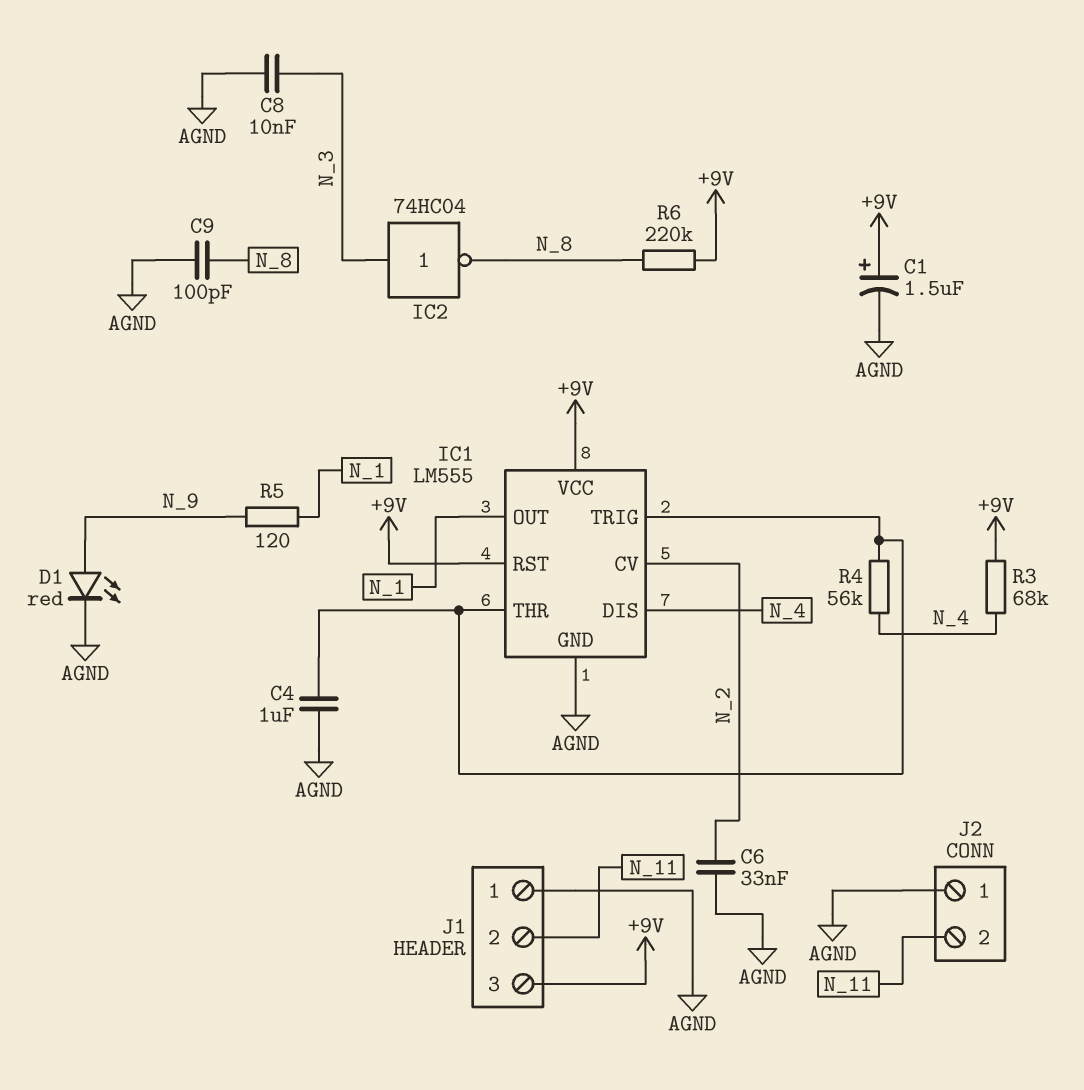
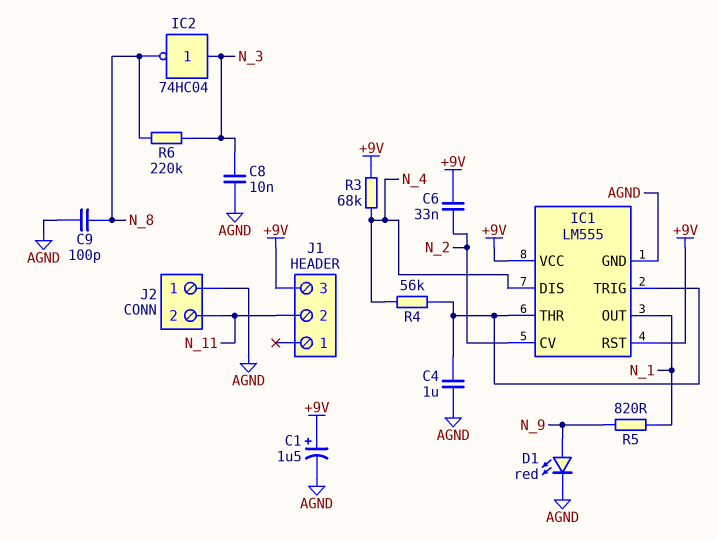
C6: 33nF (AGND, N_2) -> 33nF (+9V, N_2)
J1 pin 1: AGND -> none
R5: 120 (N_1, N_9) -> 820 (N_1, N_9)
R6: 220k (+9V, N_8) -> 220k (N_3, N_8)

